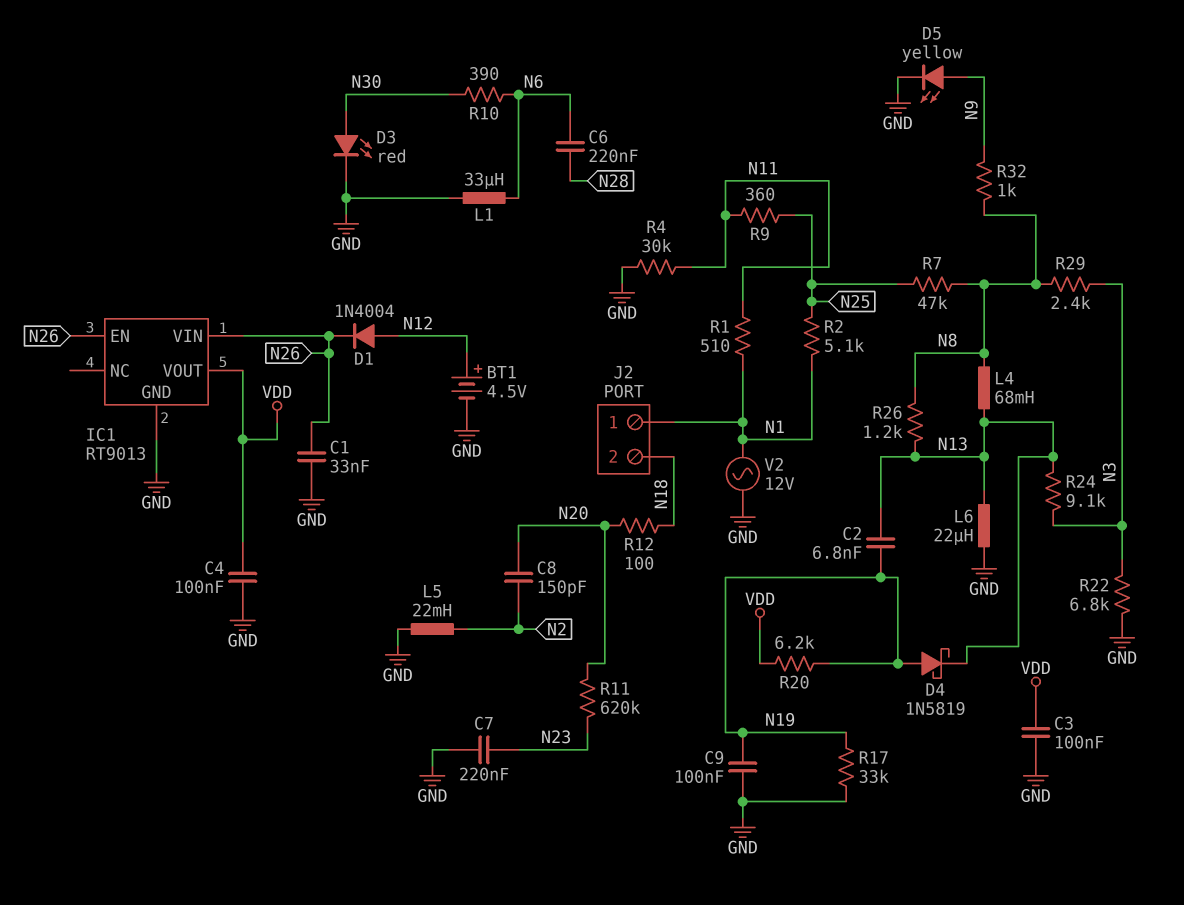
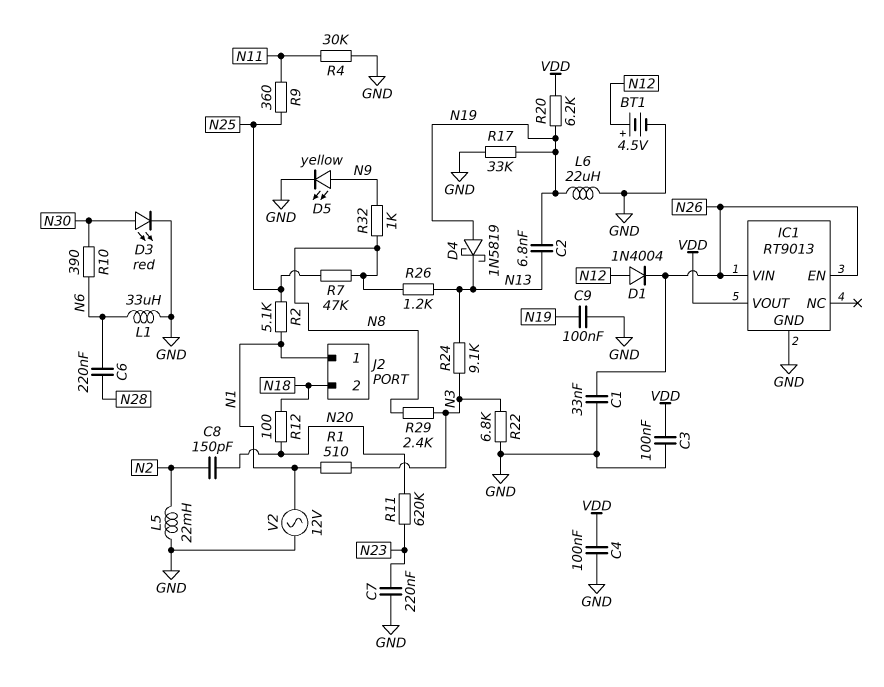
L4: 68mH (N8, N13) -> none
L6: 22uH (GND, N13) -> 22uH (GND, N19)
R1: 510 (N1, N11) -> 510 (N1, N3)

